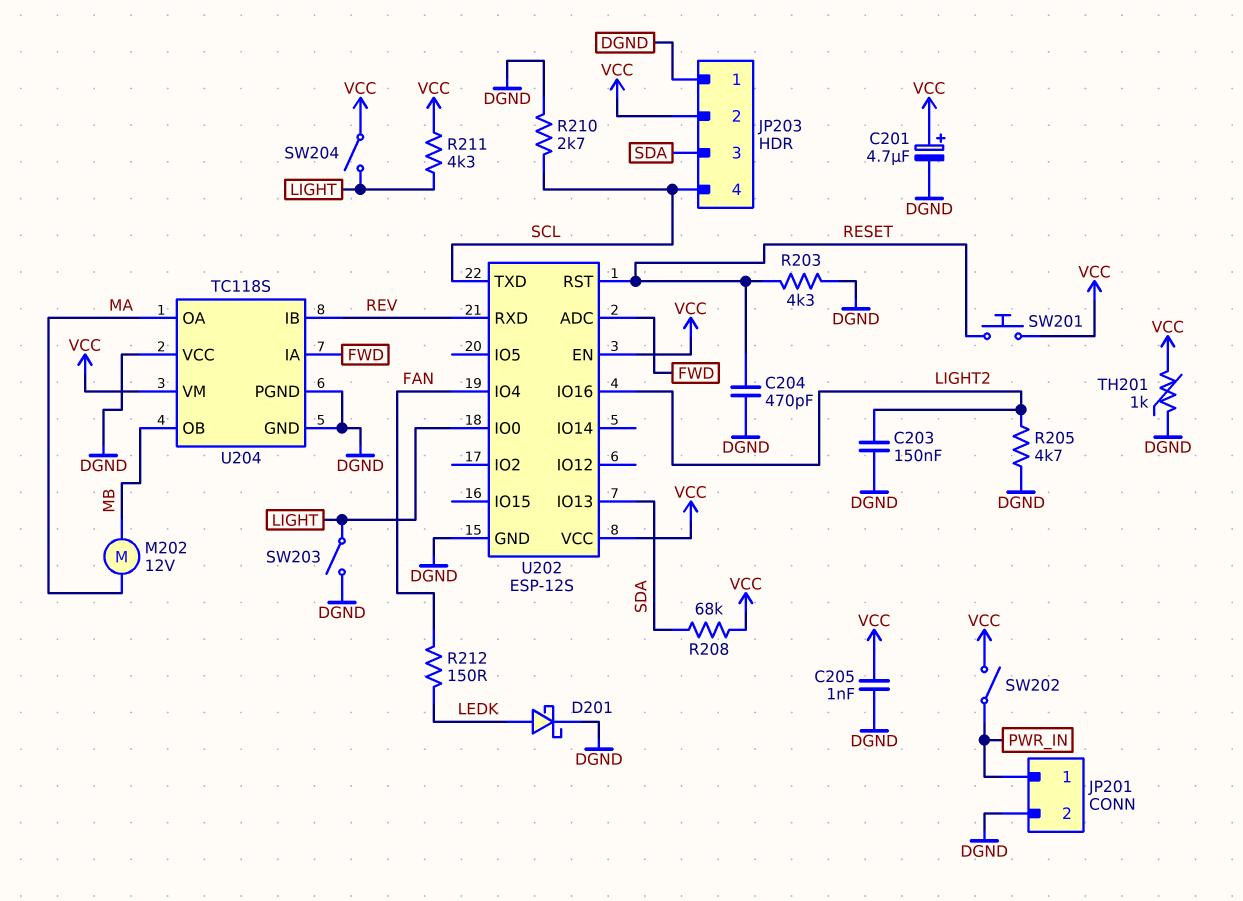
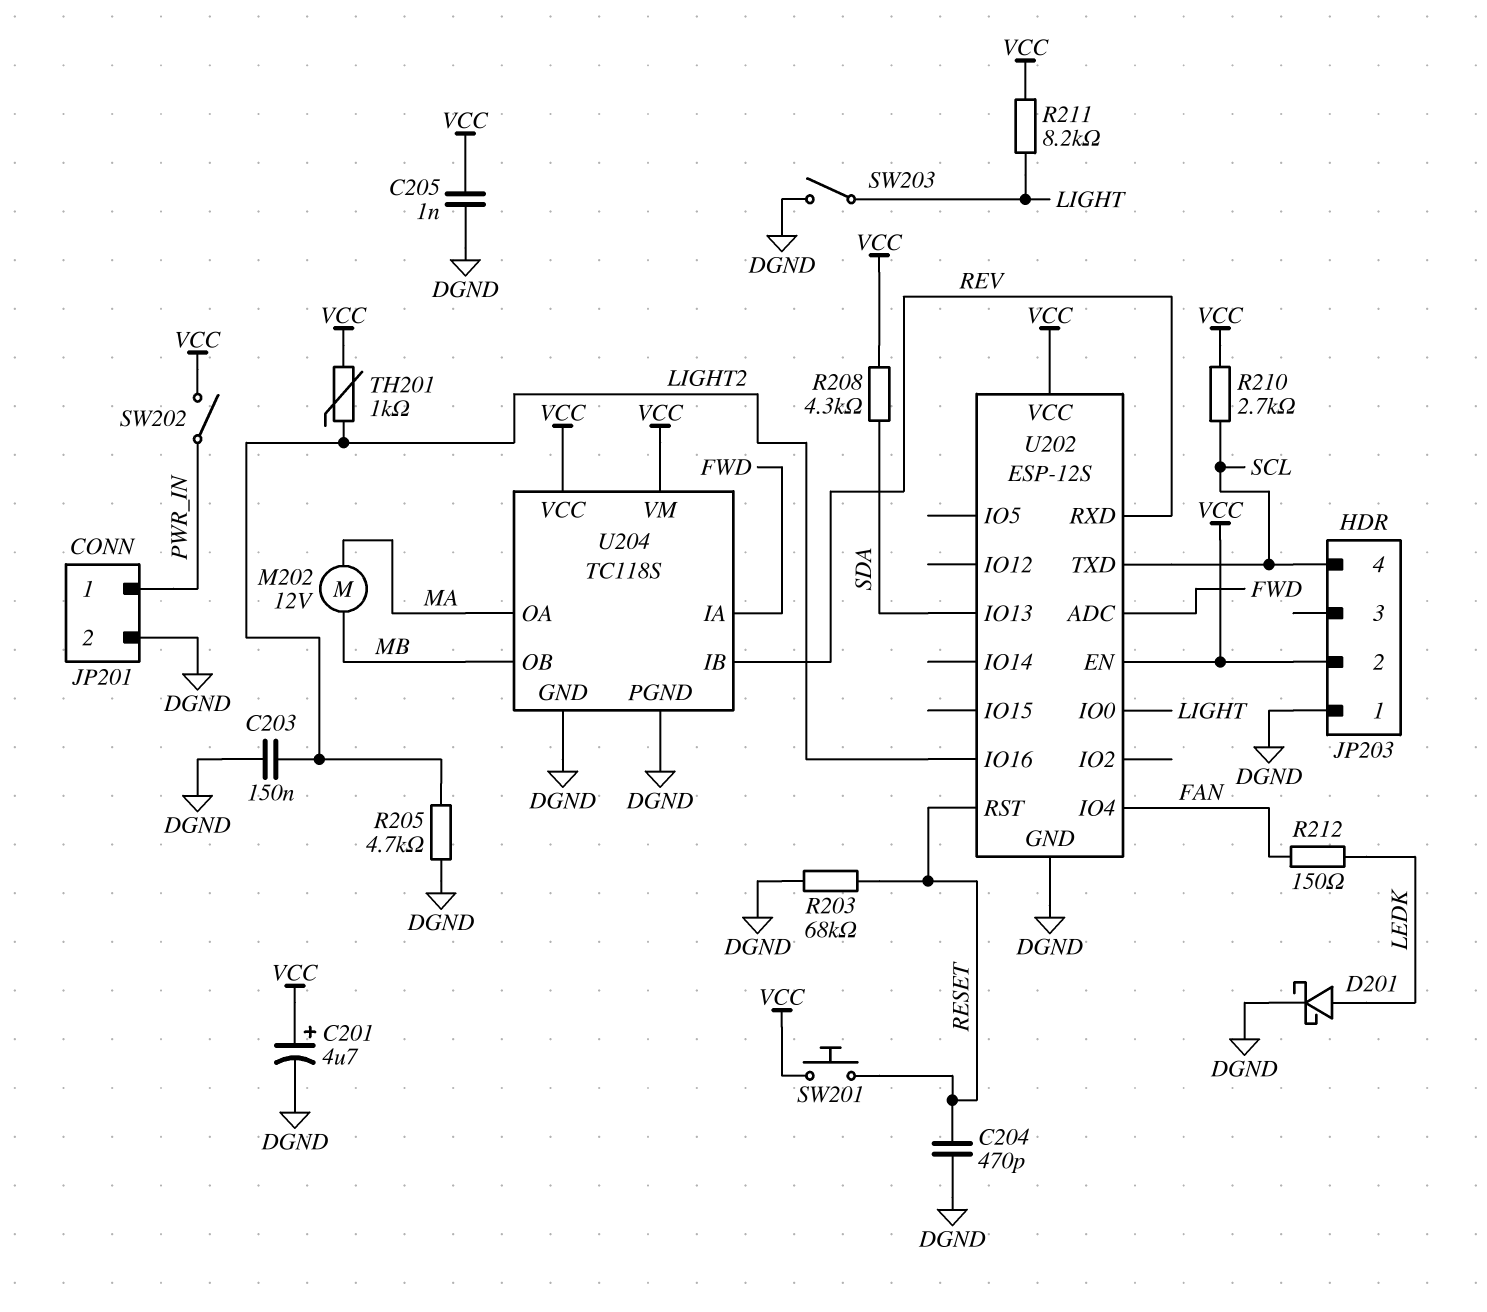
JP203 pin 3: SDA -> none
R203: 4.3k (DGND, RESET) -> 68k (DGND, RESET)
R208: 68k (SDA, VCC) -> 4.3k (SDA, VCC)
R210: 2.7k (DGND, SCL) -> 2.7k (SCL, VCC)
R211: 4.3k (LIGHT, VCC) -> 8.2k (LIGHT, VCC)
SW204: switch (LIGHT, VCC) -> none
TH201: 1k (DGND, VCC) -> 1k (LIGHT2, VCC)
U204 pin VCC: DGND -> VCC

